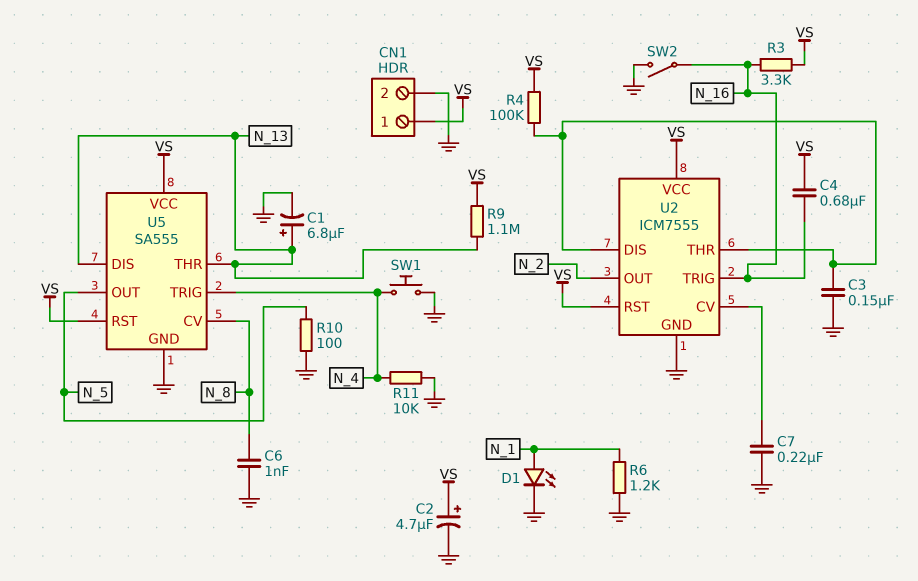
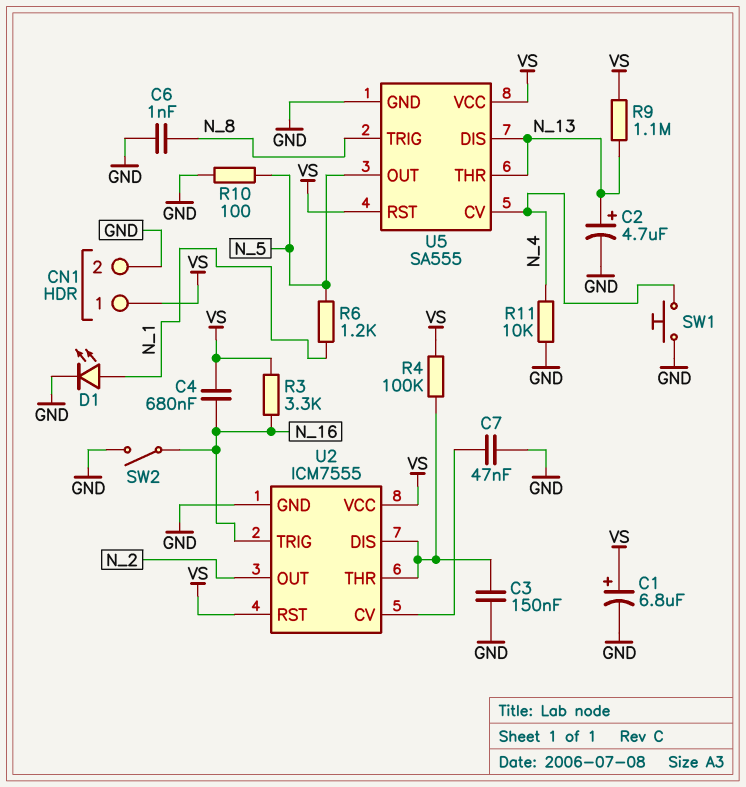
C1: 6.8uF (plus N_13, minus GND) -> 6.8uF (plus VS, minus GND)
C2: 4.7uF (plus VS, minus GND) -> 4.7uF (plus N_13, minus GND)
C7: 220nF (GND, U2/CV) -> 47nF (GND, U2/CV)
R6: 1.2k (GND, N_1) -> 1.2k (N_1, N_5)
U5 pin CV: N_8 -> N_4
U5 pin TRIG: N_4 -> N_8

